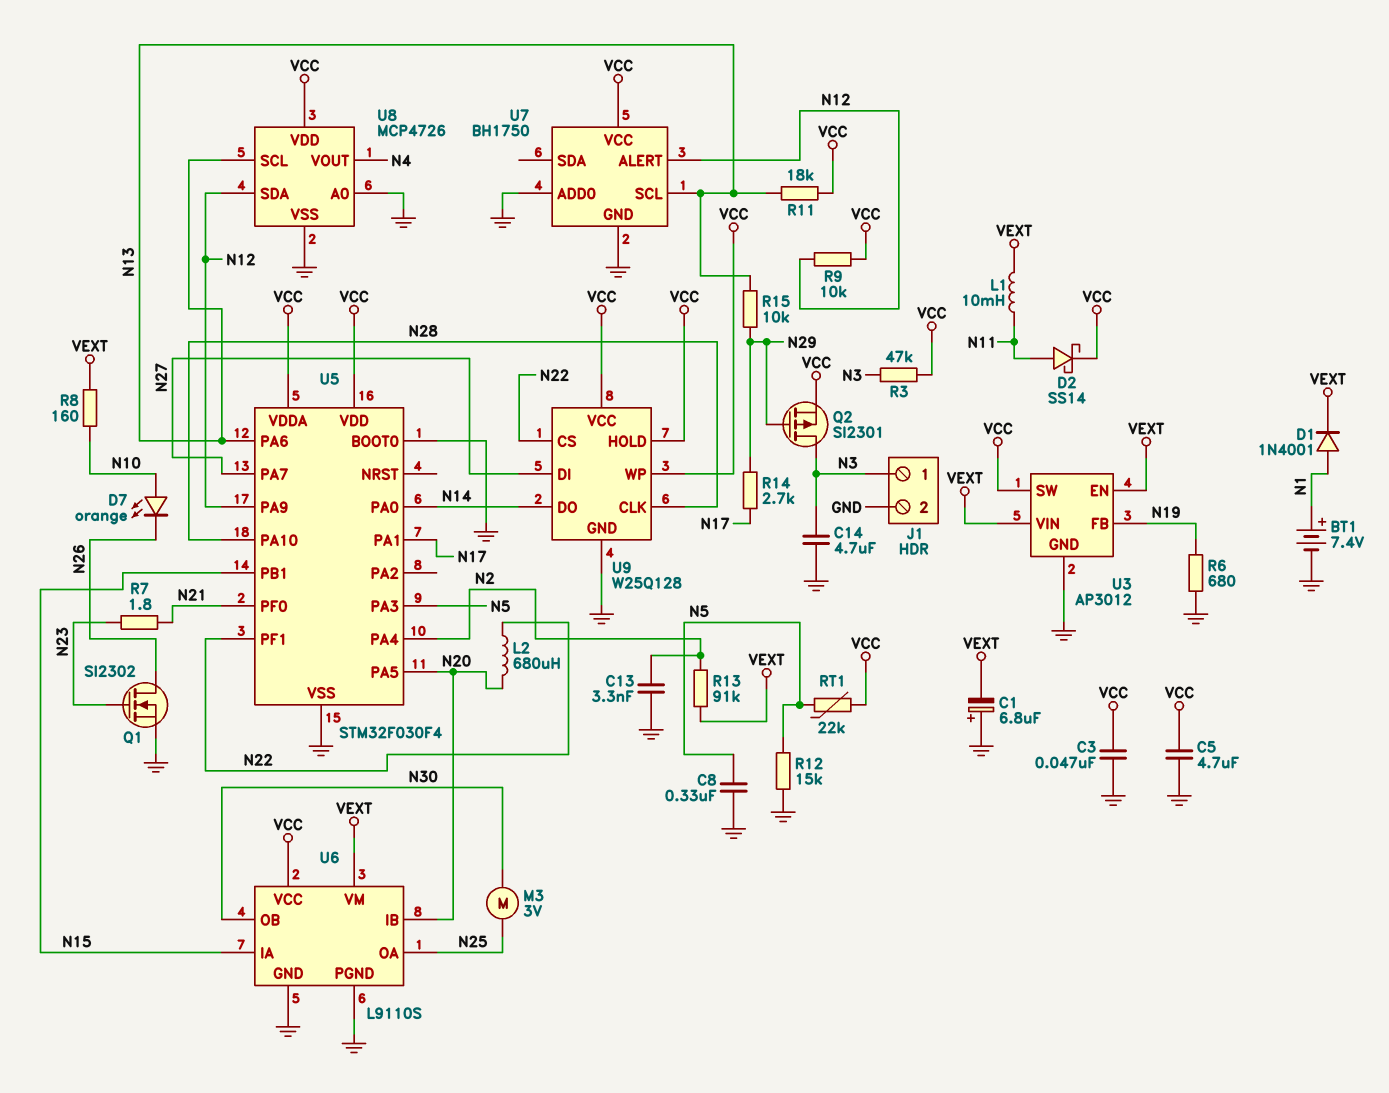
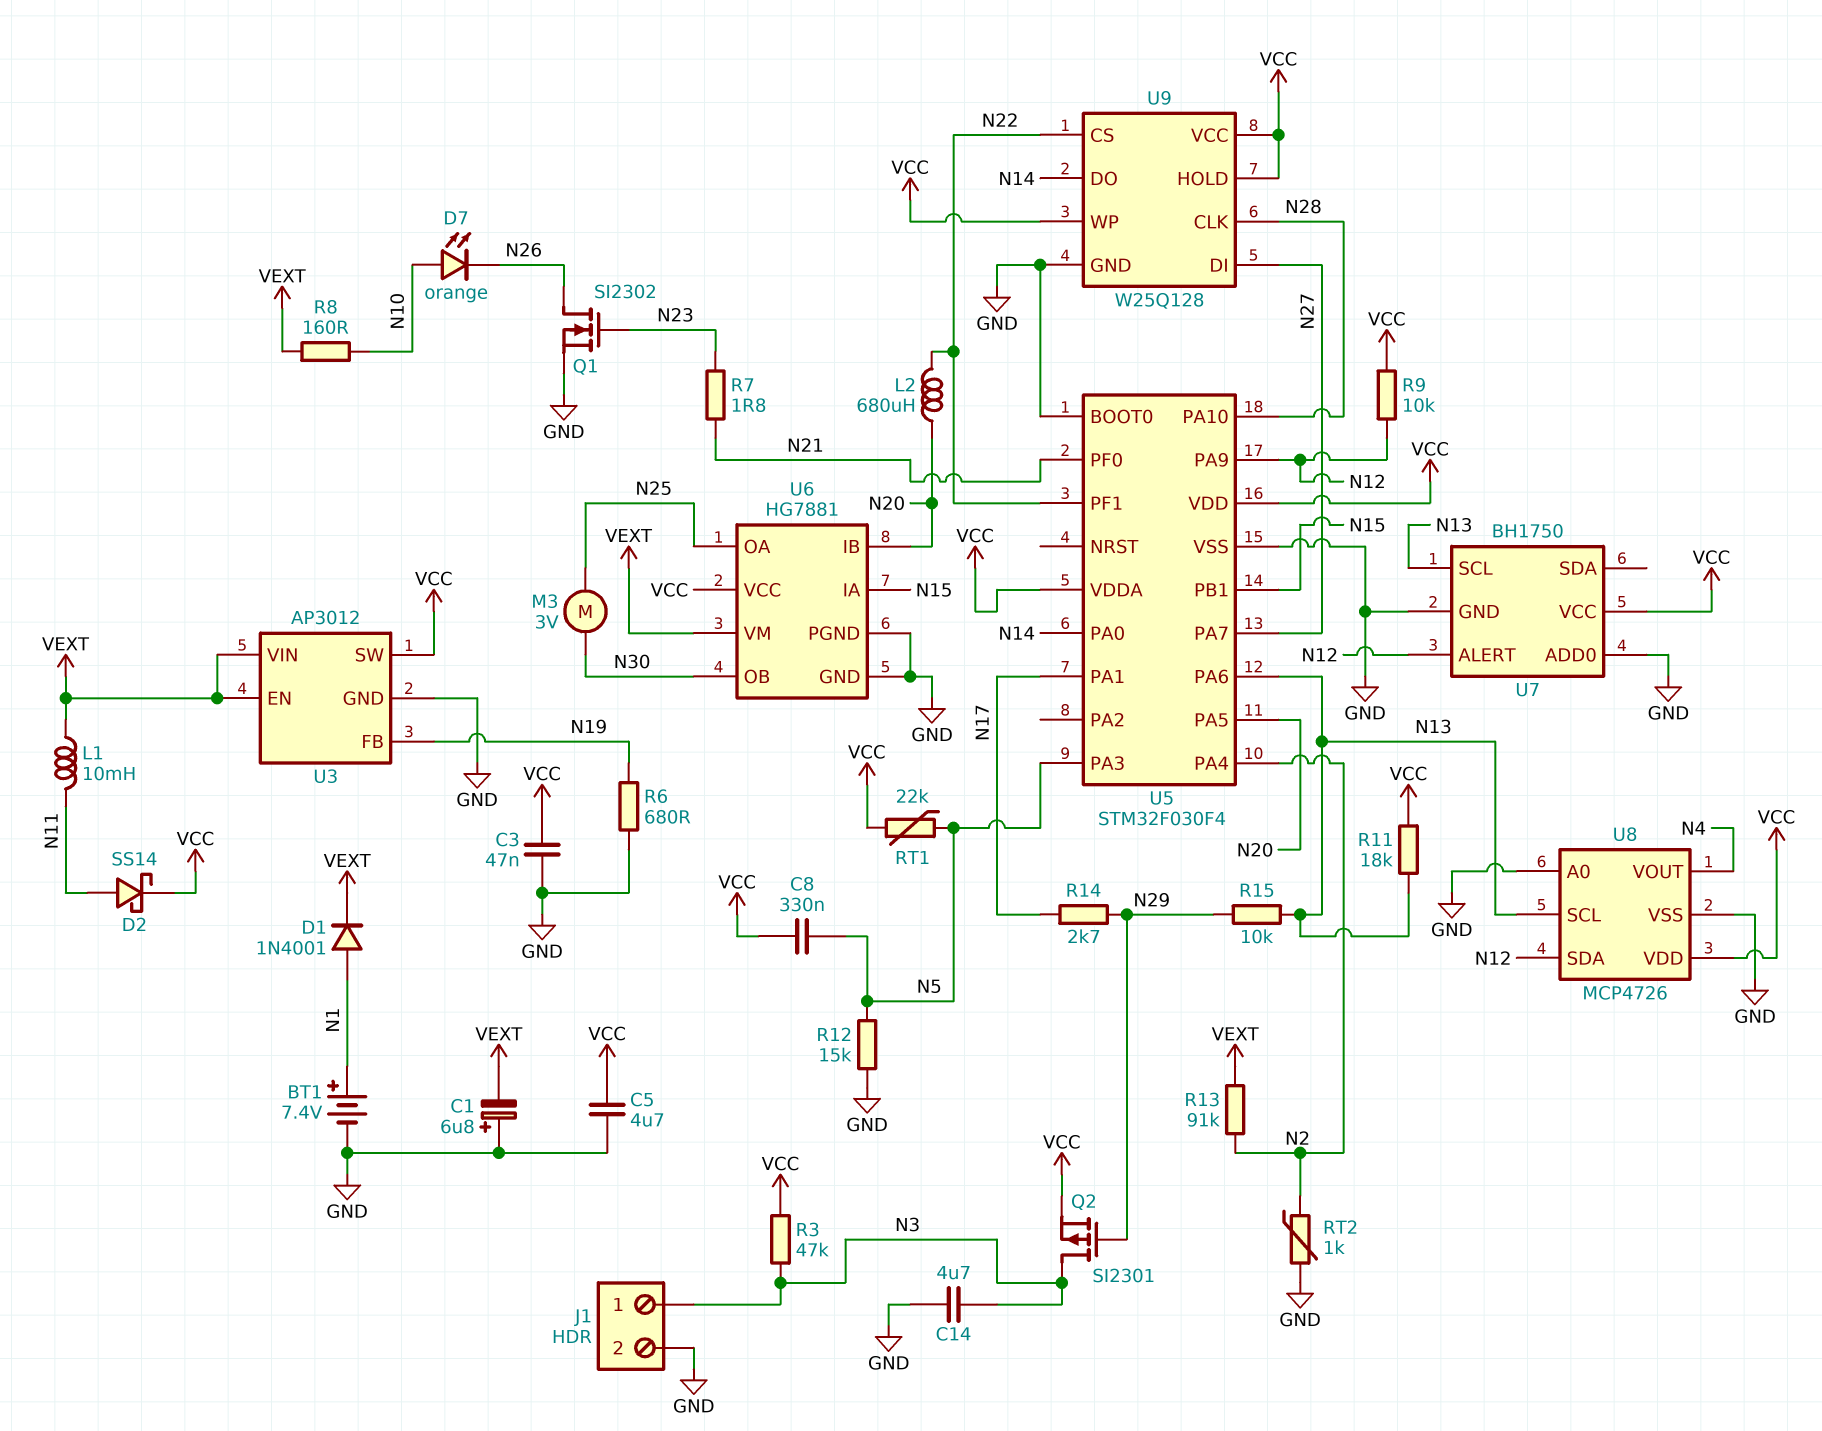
C8: 330nF (GND, N5) -> 330nF (N5, VCC)
C13: 3.3nF (GND, N2) -> none
RT2: none -> 1k (GND, N2)
U6: L9110S -> HG7881

